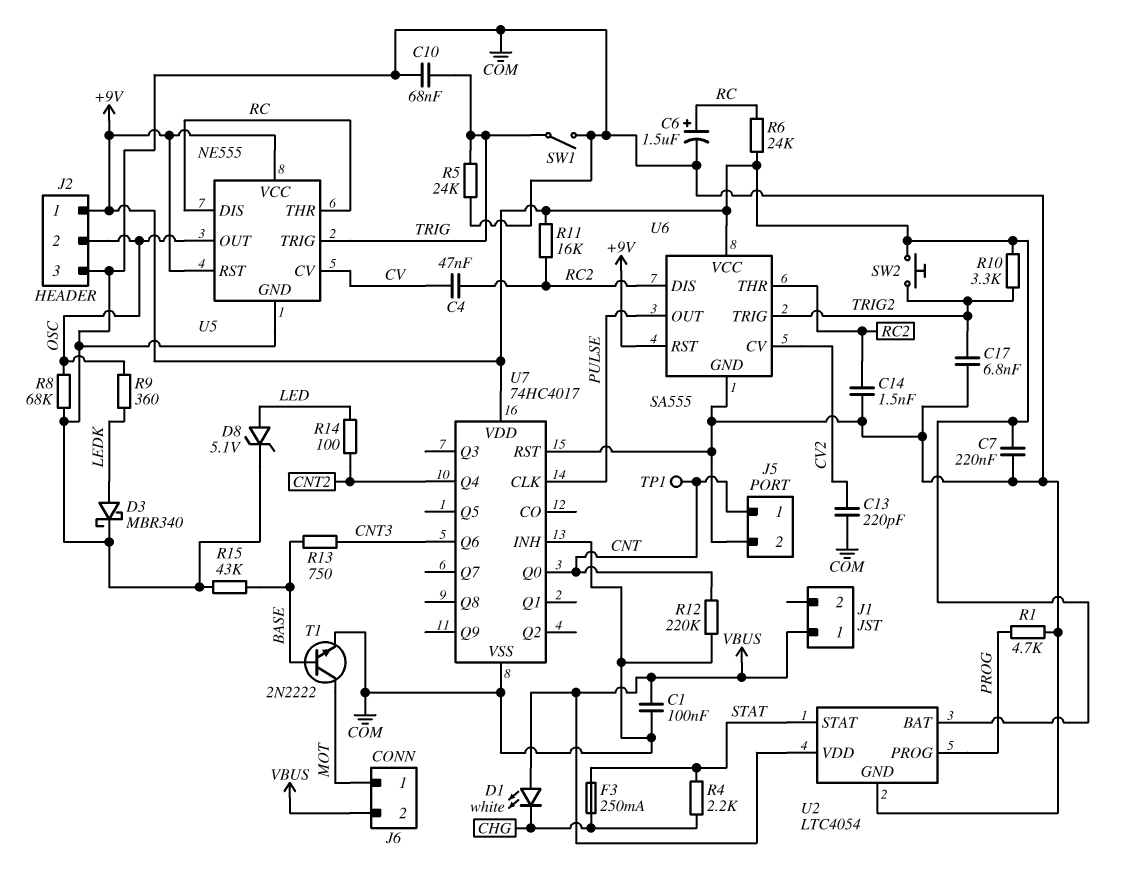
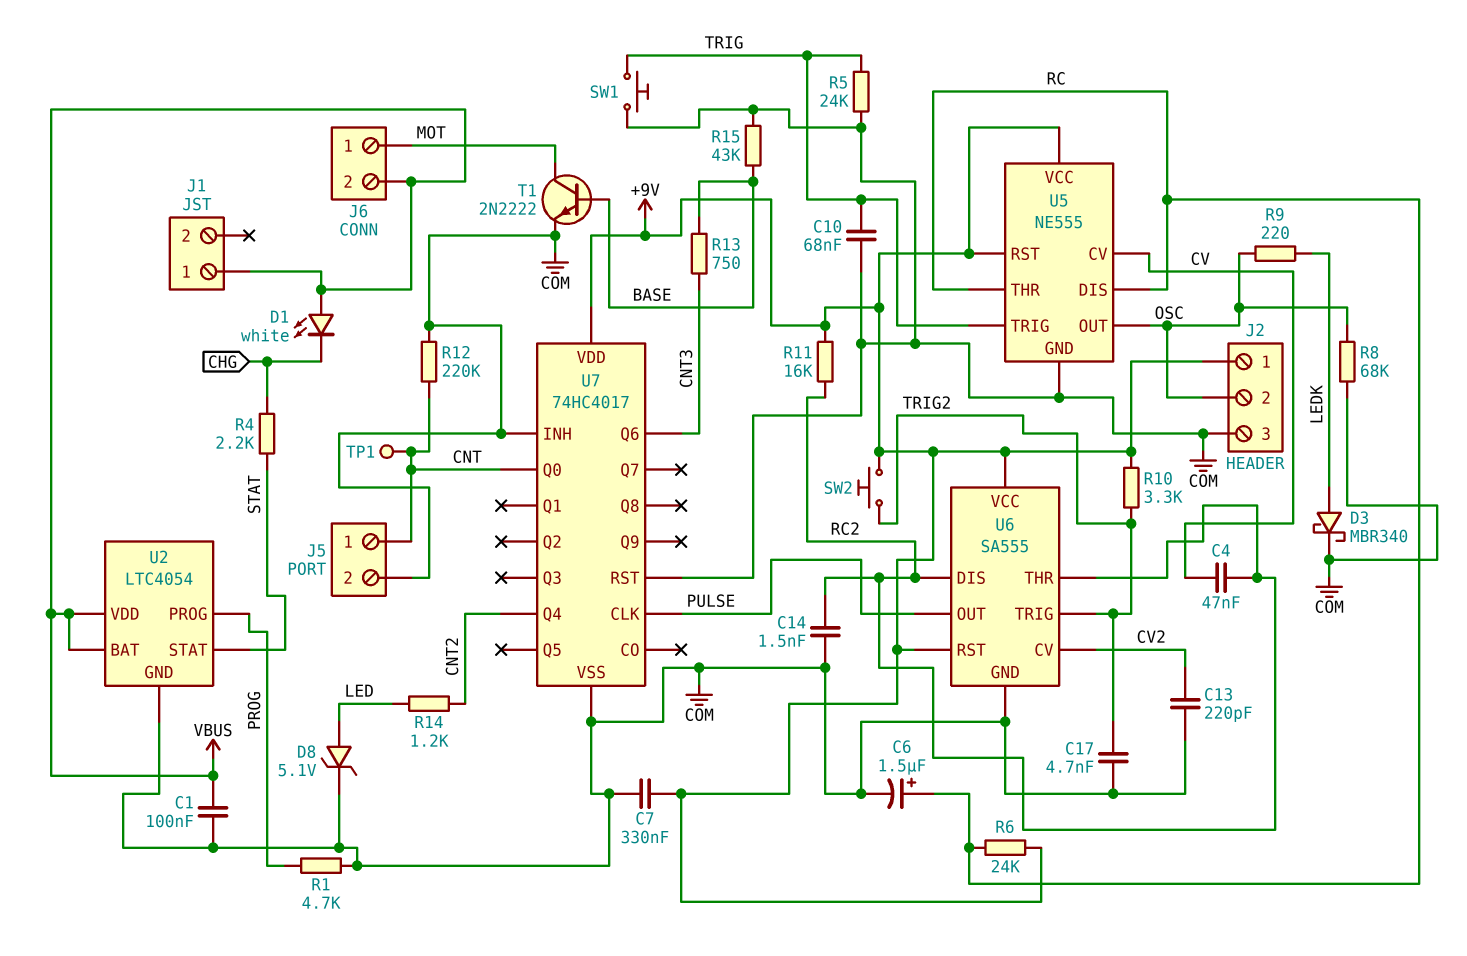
C7: 220nF (+9V, COM) -> 330nF (+9V, COM)
C17: 6.8nF (COM, TRIG2) -> 4.7nF (COM, TRIG2)
F3: 250mA (CHG, STAT) -> none
R9: 360 (LEDK, OSC) -> 220 (LEDK, OSC)
R14: 100 (CNT2, LED) -> 1.2k (CNT2, LED)
SW1: switch (COM, TRIG) -> button (COM, TRIG)
U2 pin BAT: +9V -> VBUS

